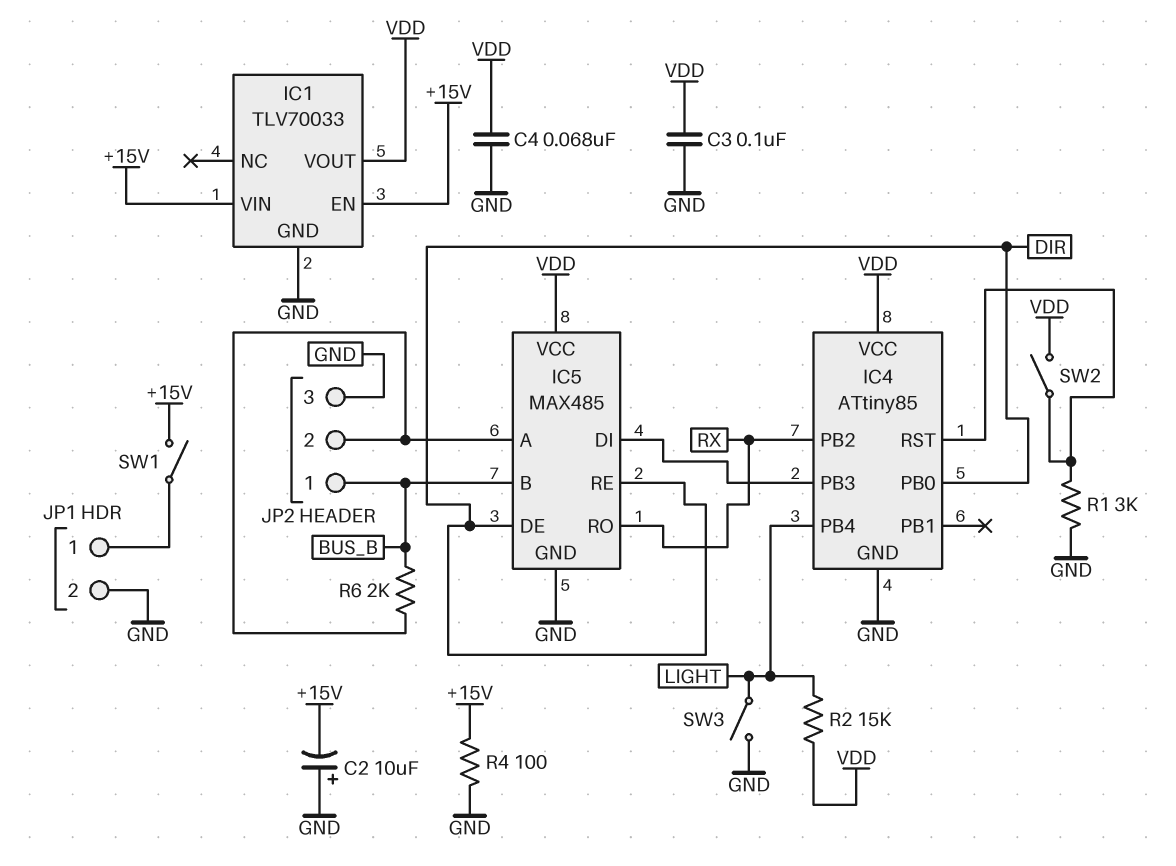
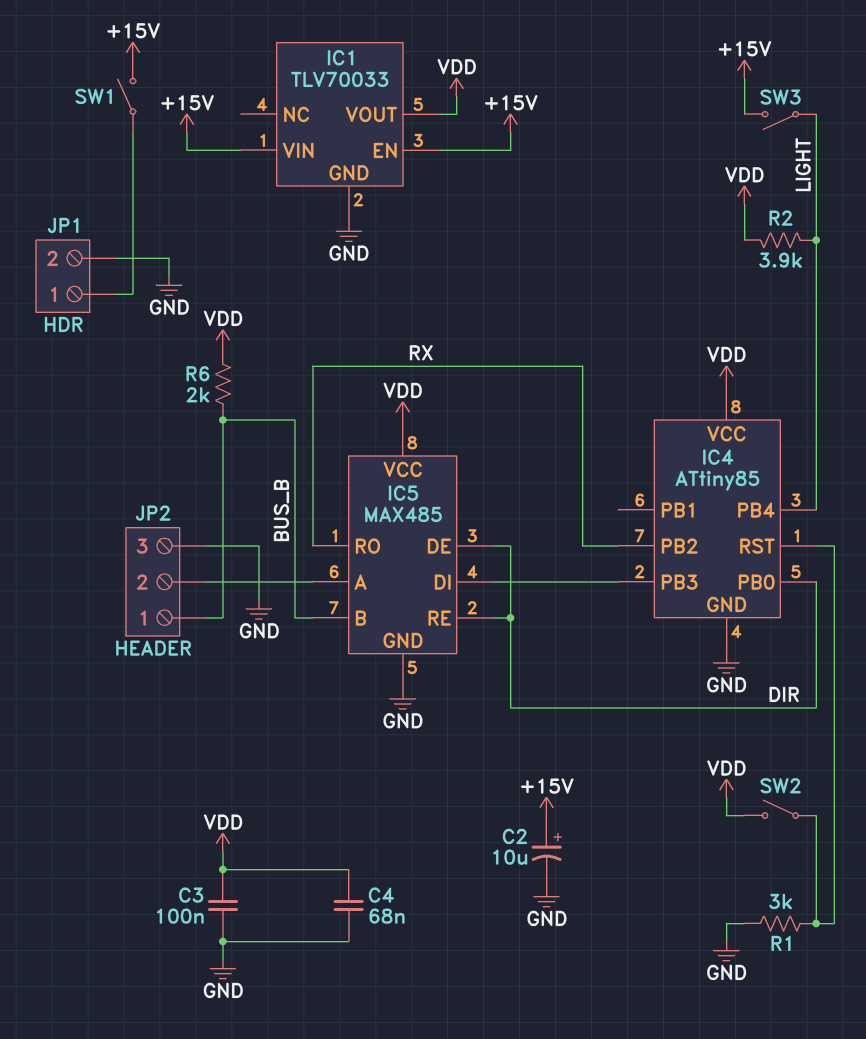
C2: 10uF (plus GND, minus +15V) -> 10uF (plus +15V, minus GND)
R2: 15k (LIGHT, VDD) -> 3.9k (LIGHT, VDD)
R4: 100 (+15V, GND) -> none
R6: 2k (BUS_B, IC5/A) -> 2k (BUS_B, VDD)
SW3: switch (GND, LIGHT) -> switch (+15V, LIGHT)

